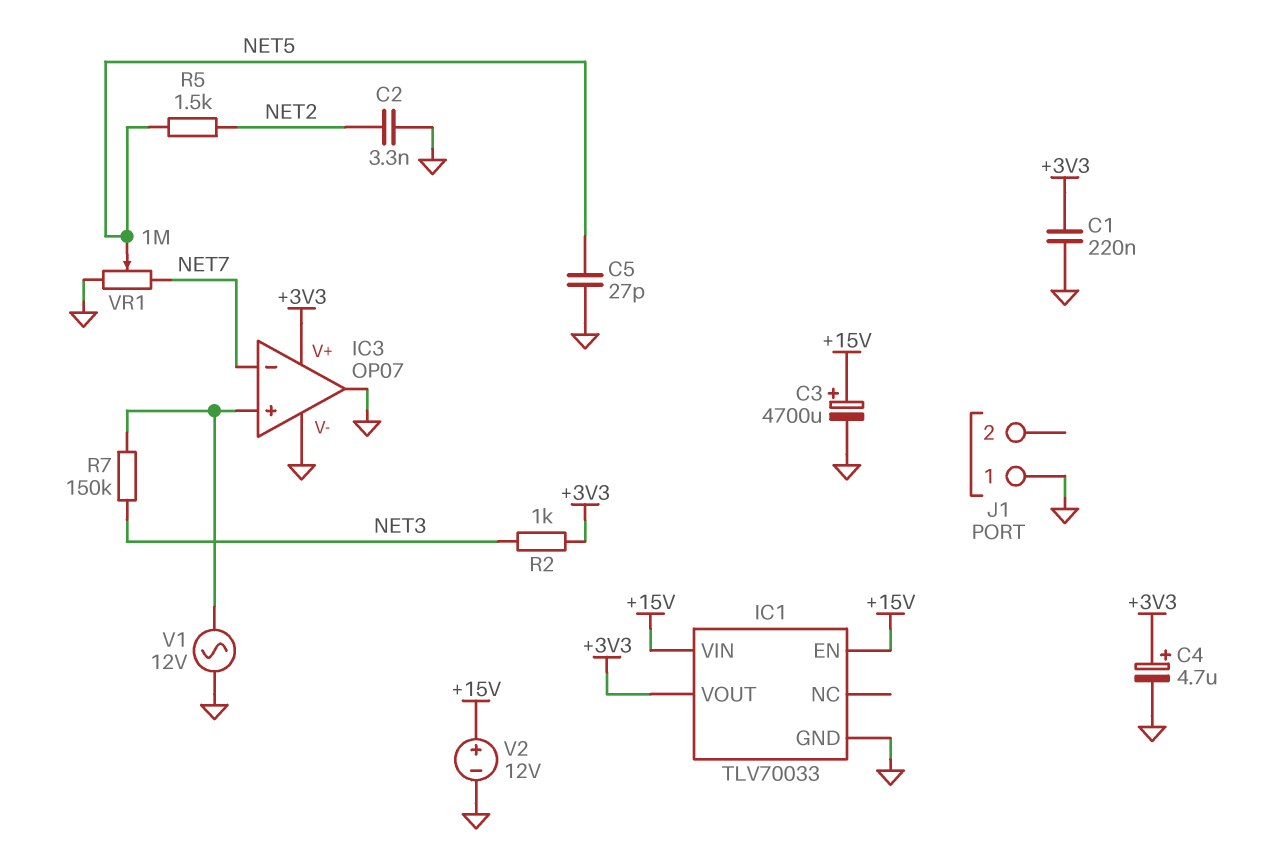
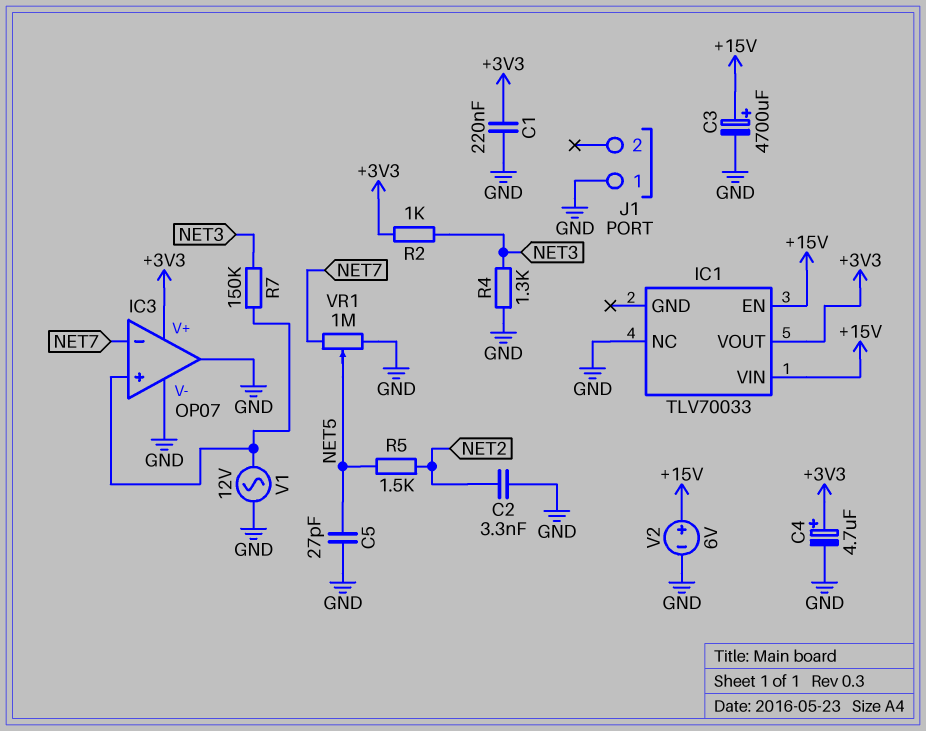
IC1 pin GND: GND -> none
IC1 pin NC: none -> GND
R4: none -> 1.3k (GND, NET3)
V2: 12V (plus +15V, minus GND) -> 6V (plus +15V, minus GND)

